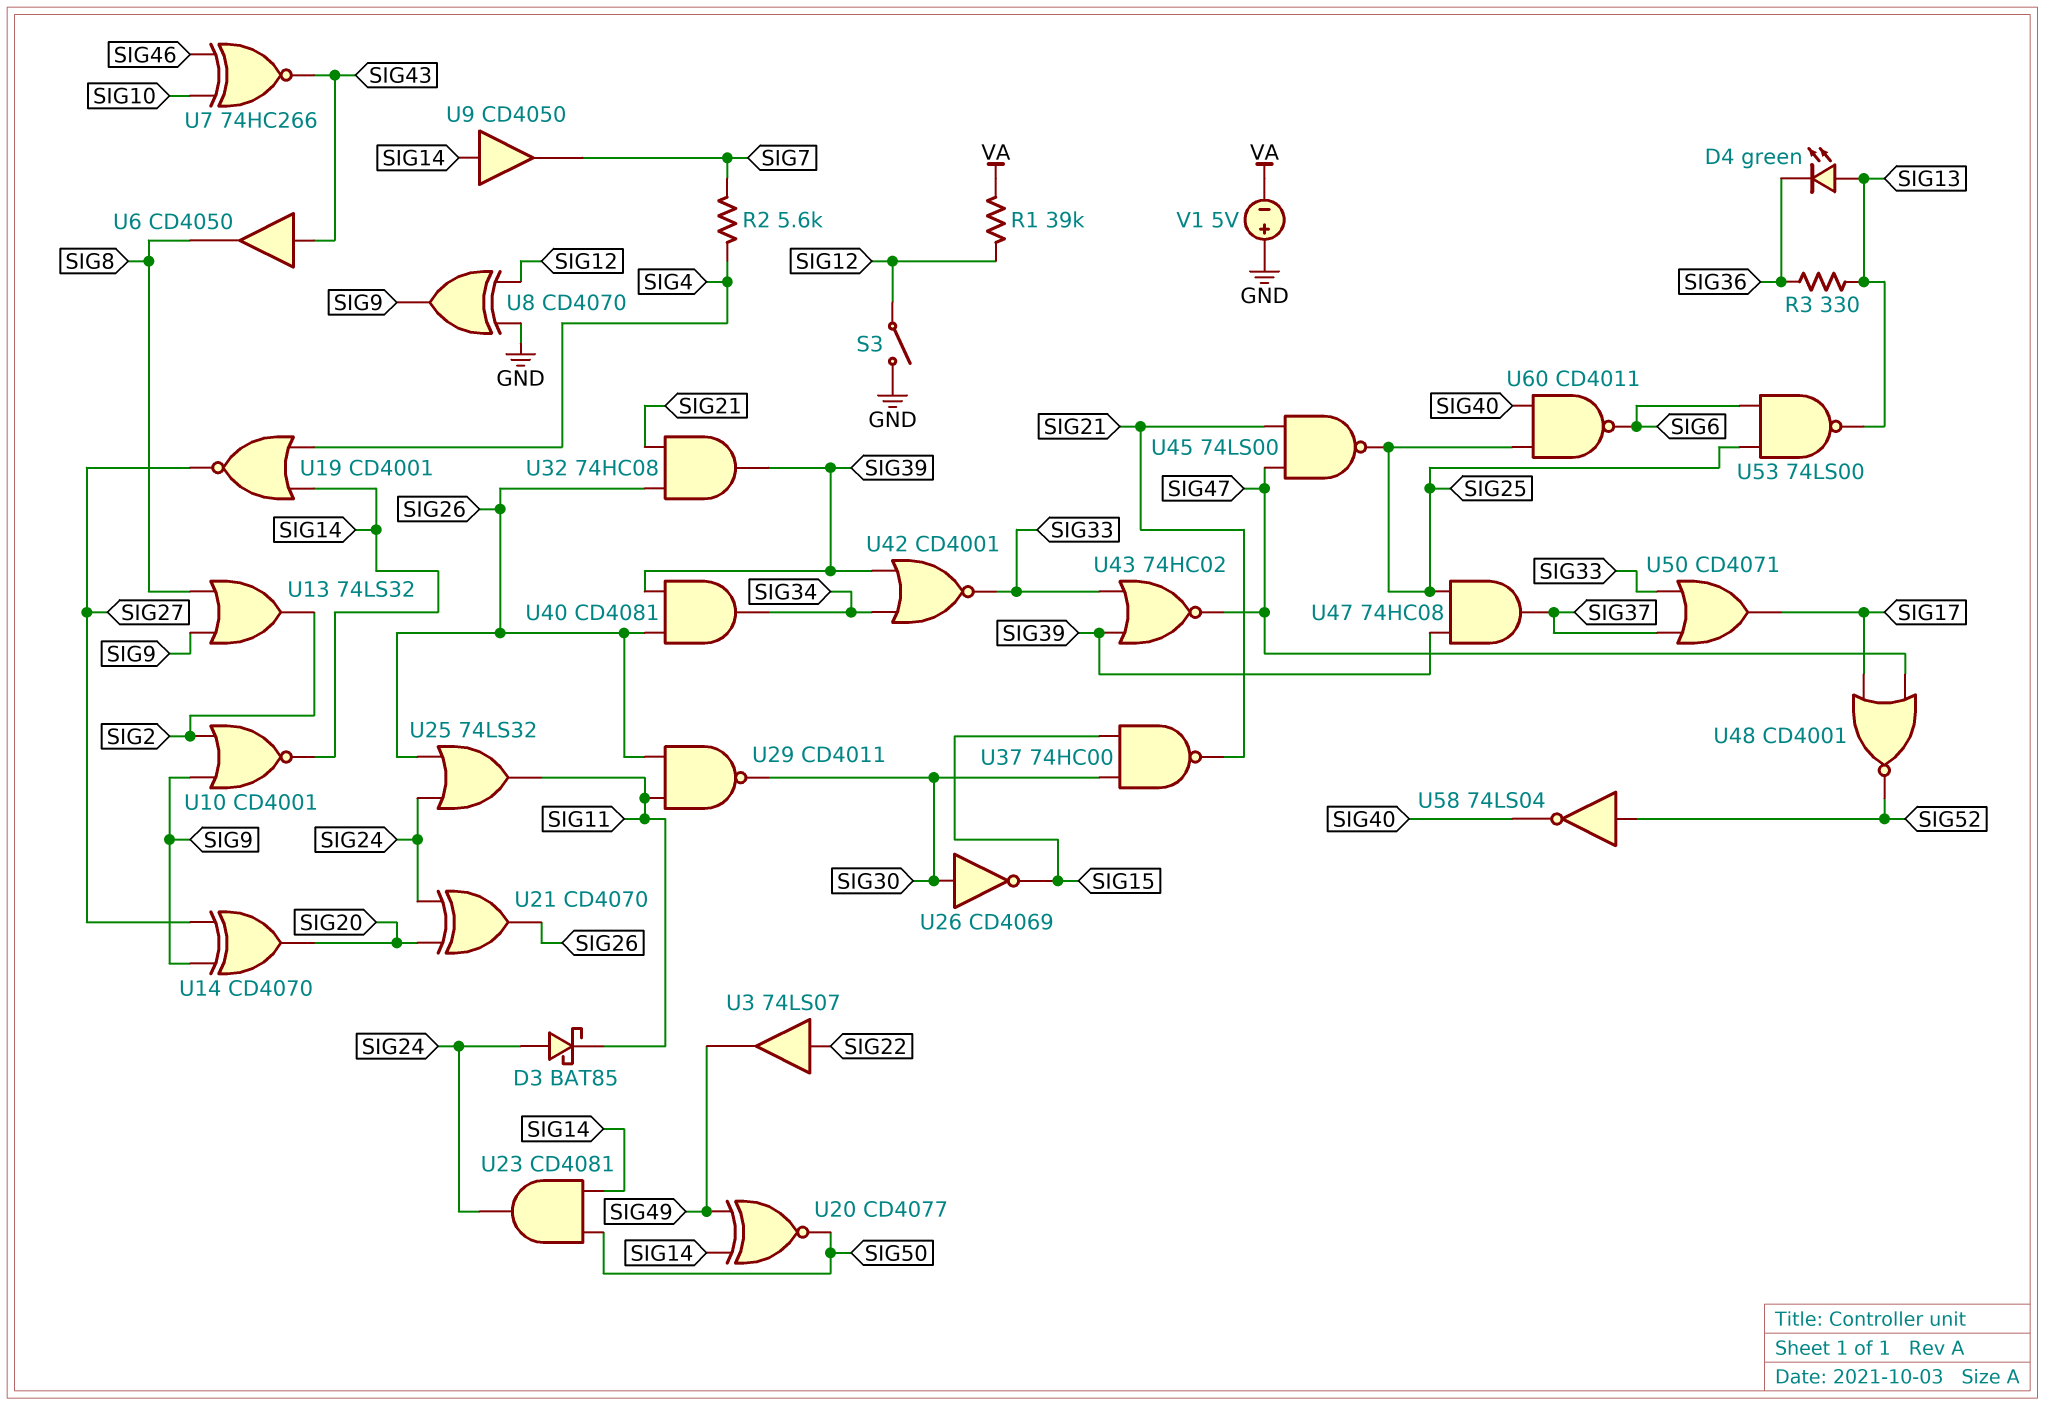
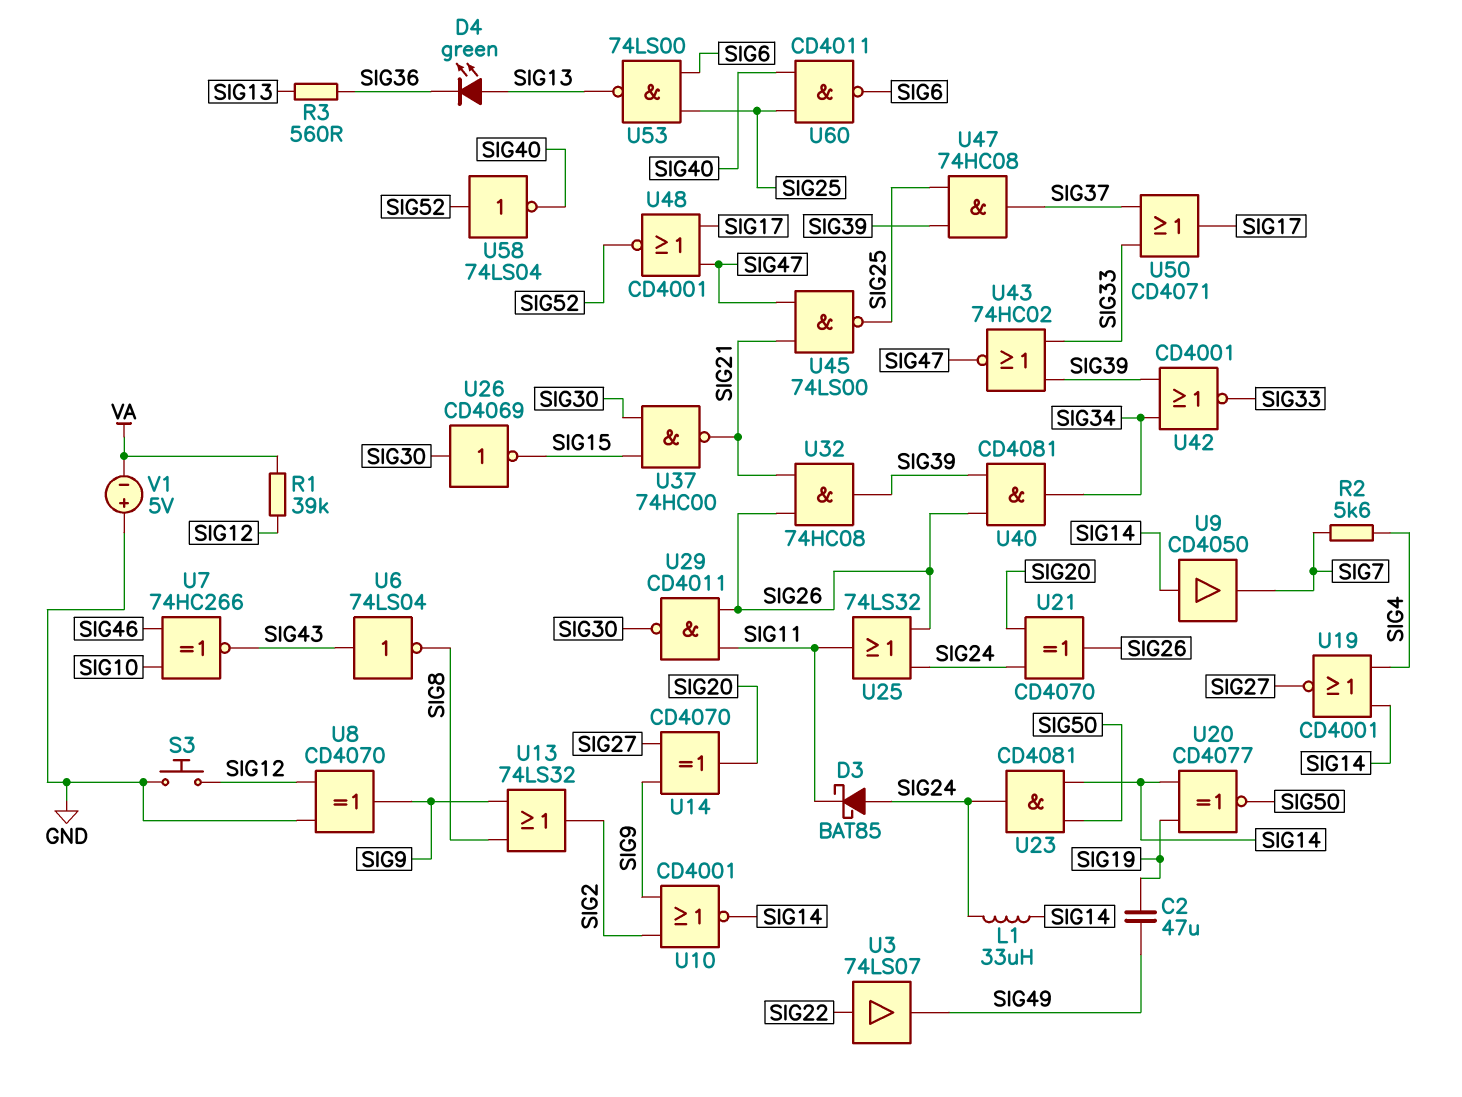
C2: none -> 47uF (SIG19, SIG49)
L1: none -> 33uH (SIG14, SIG24)
R3: 330 (SIG13, SIG36) -> 560 (SIG13, SIG36)
S3: switch (GND, SIG12) -> button (GND, SIG12)
U6: buffer CD4050 (in SIG43, out SIG8) -> NOT 74LS04 (in SIG43, out SIG8)
U20: XNOR CD4077 (in SIG14, in SIG49, out SIG50) -> XNOR CD4077 (in SIG14, in SIG19, out SIG50)

